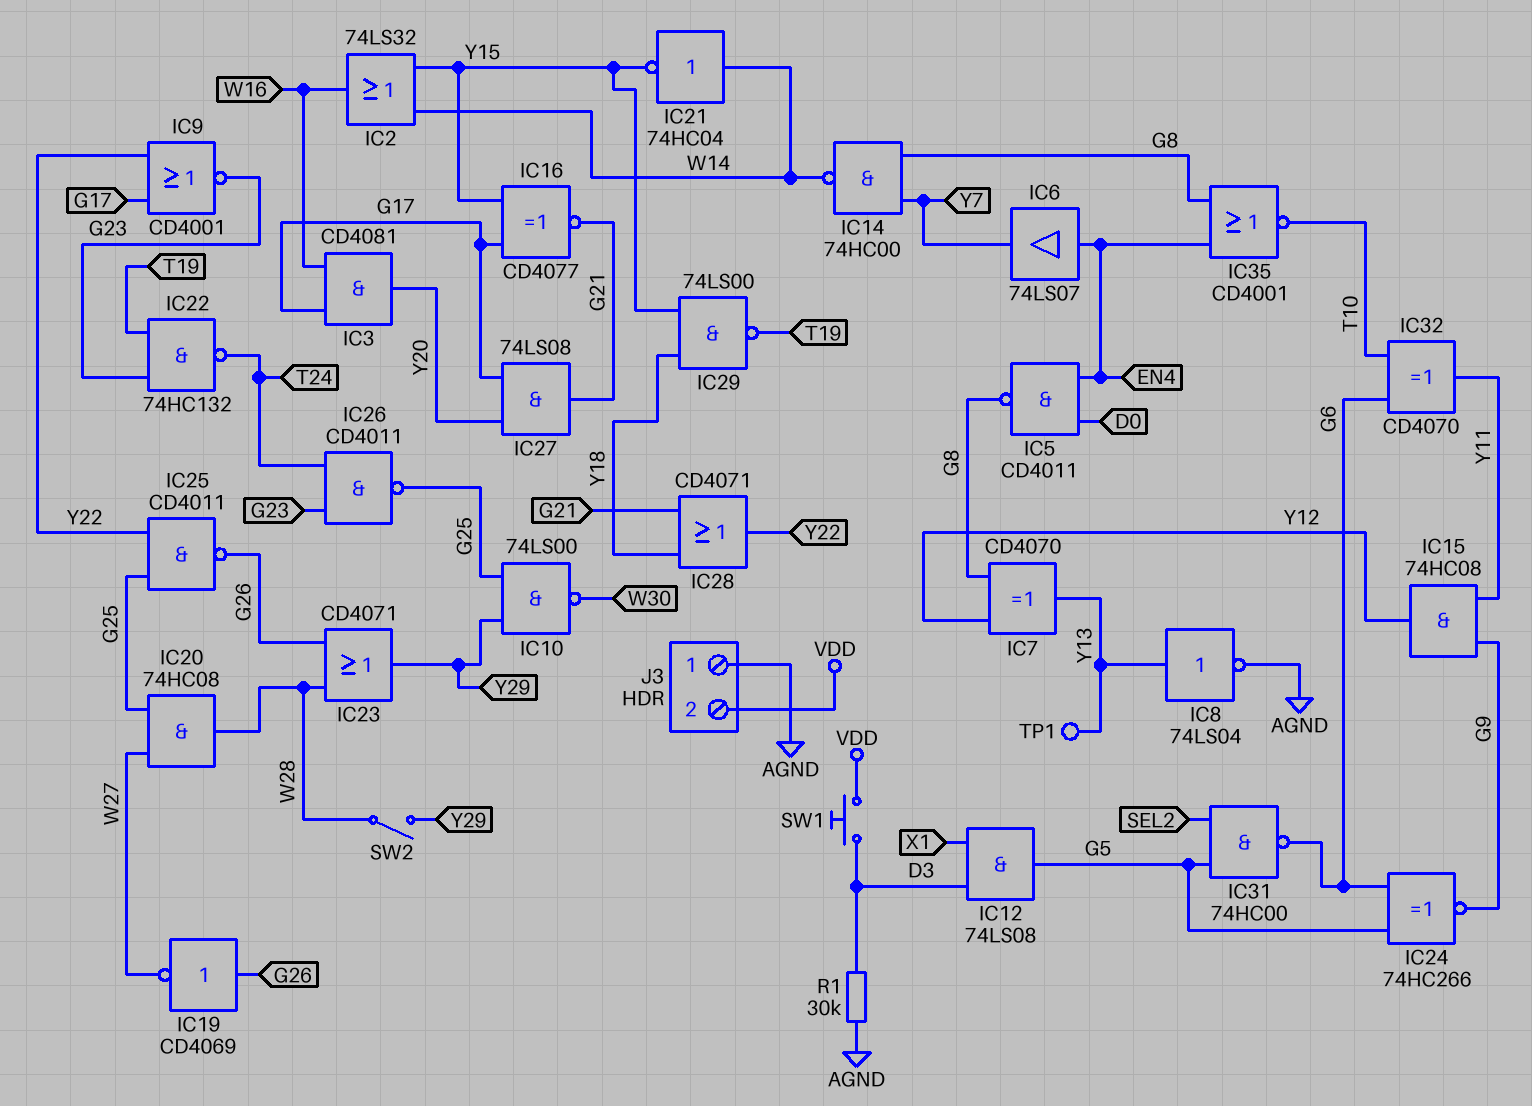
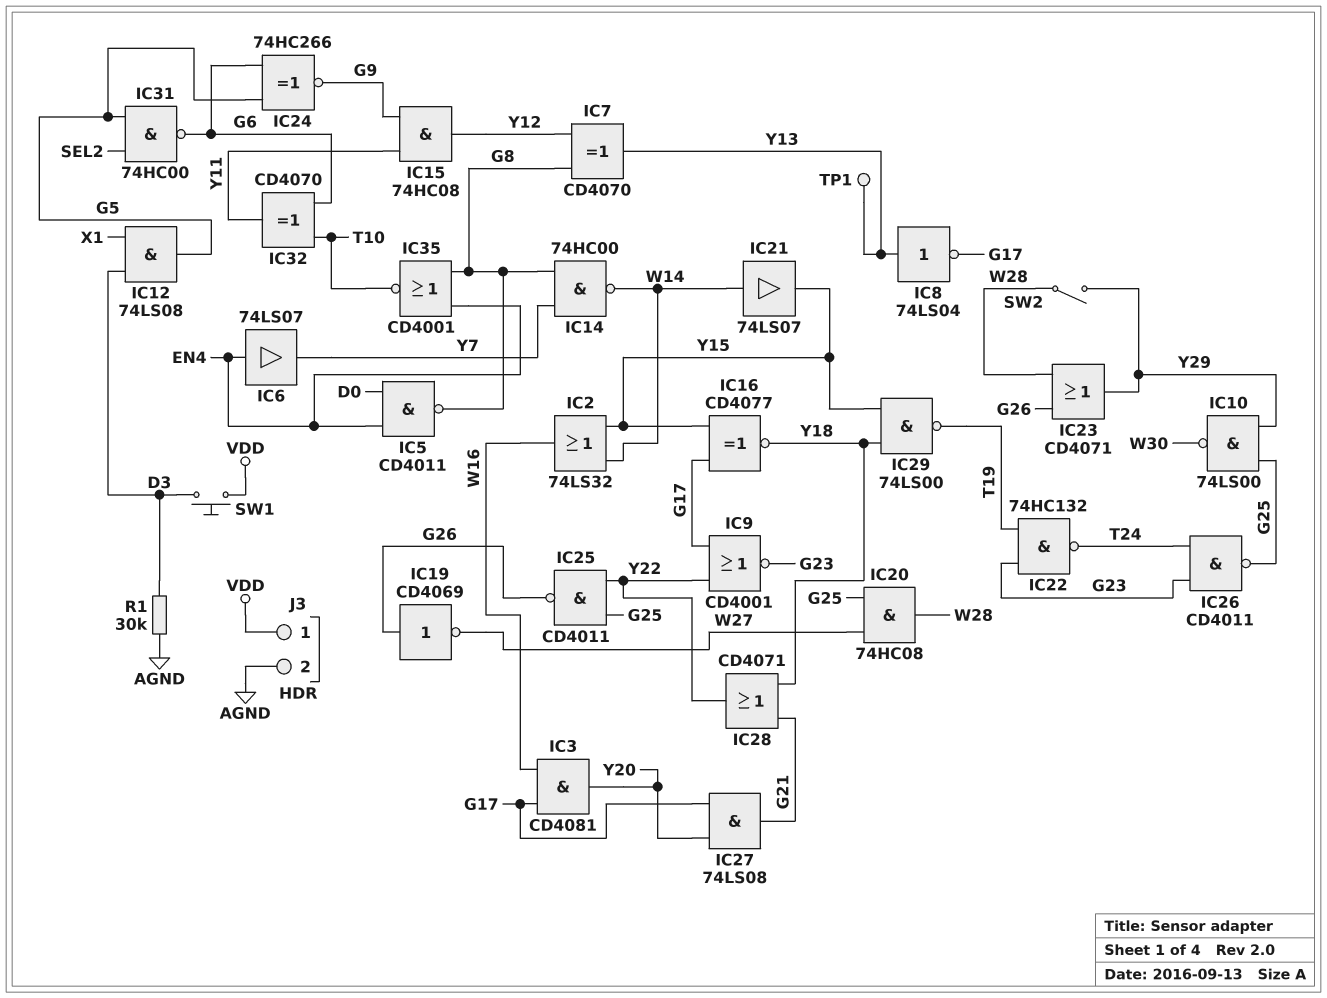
IC8: NOT 74LS04 (in Y13, out AGND) -> NOT 74LS04 (in Y13, out G17)
IC16: XNOR CD4077 (in G17, in Y15, out G21) -> XNOR CD4077 (in G17, in Y15, out Y18)
IC21: NOT 74HC04 (in W14, out Y15) -> buffer 74LS07 (in W14, out Y15)
J3 pin 1: AGND -> VDD
J3 pin 2: VDD -> AGND

